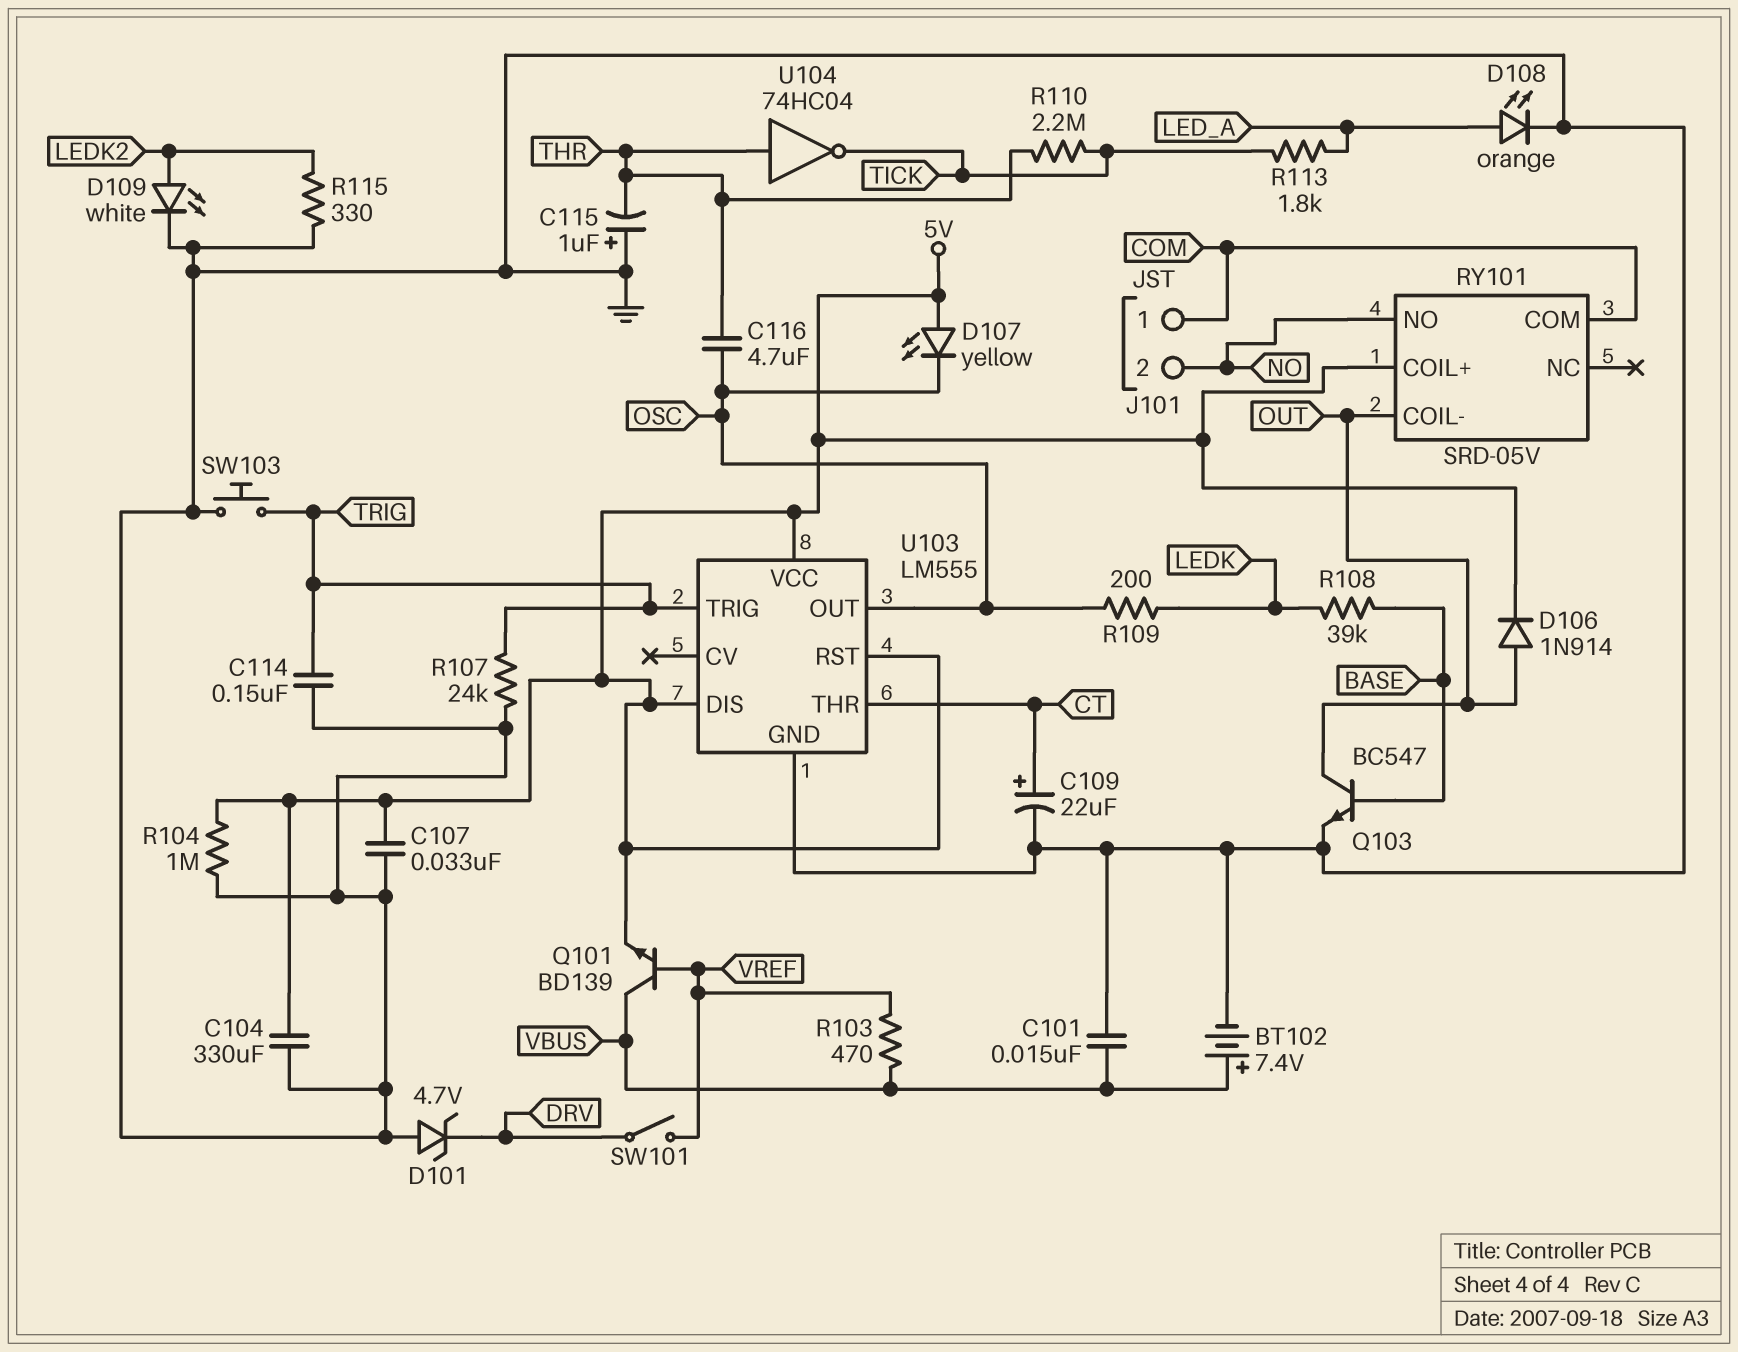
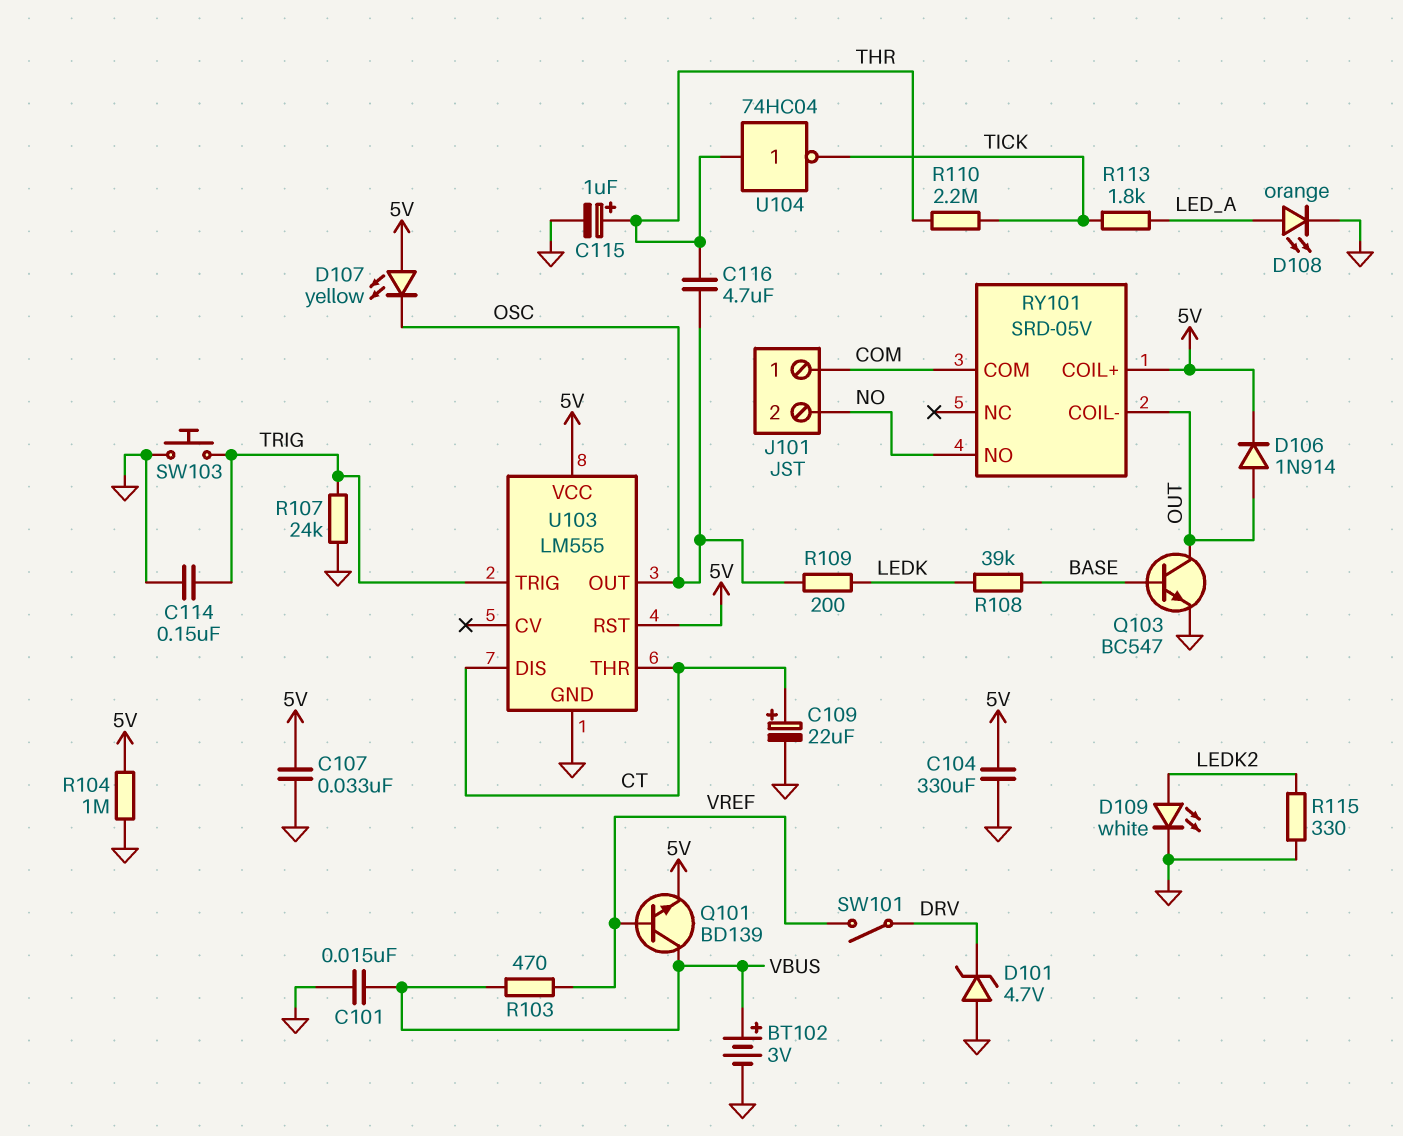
BT102: 7.4V (plus VBUS, minus GND) -> 3V (plus VBUS, minus GND)
C115: 1uF (plus GND, minus THR) -> 1uF (plus THR, minus GND)
U103 pin DIS: 5V -> CT

